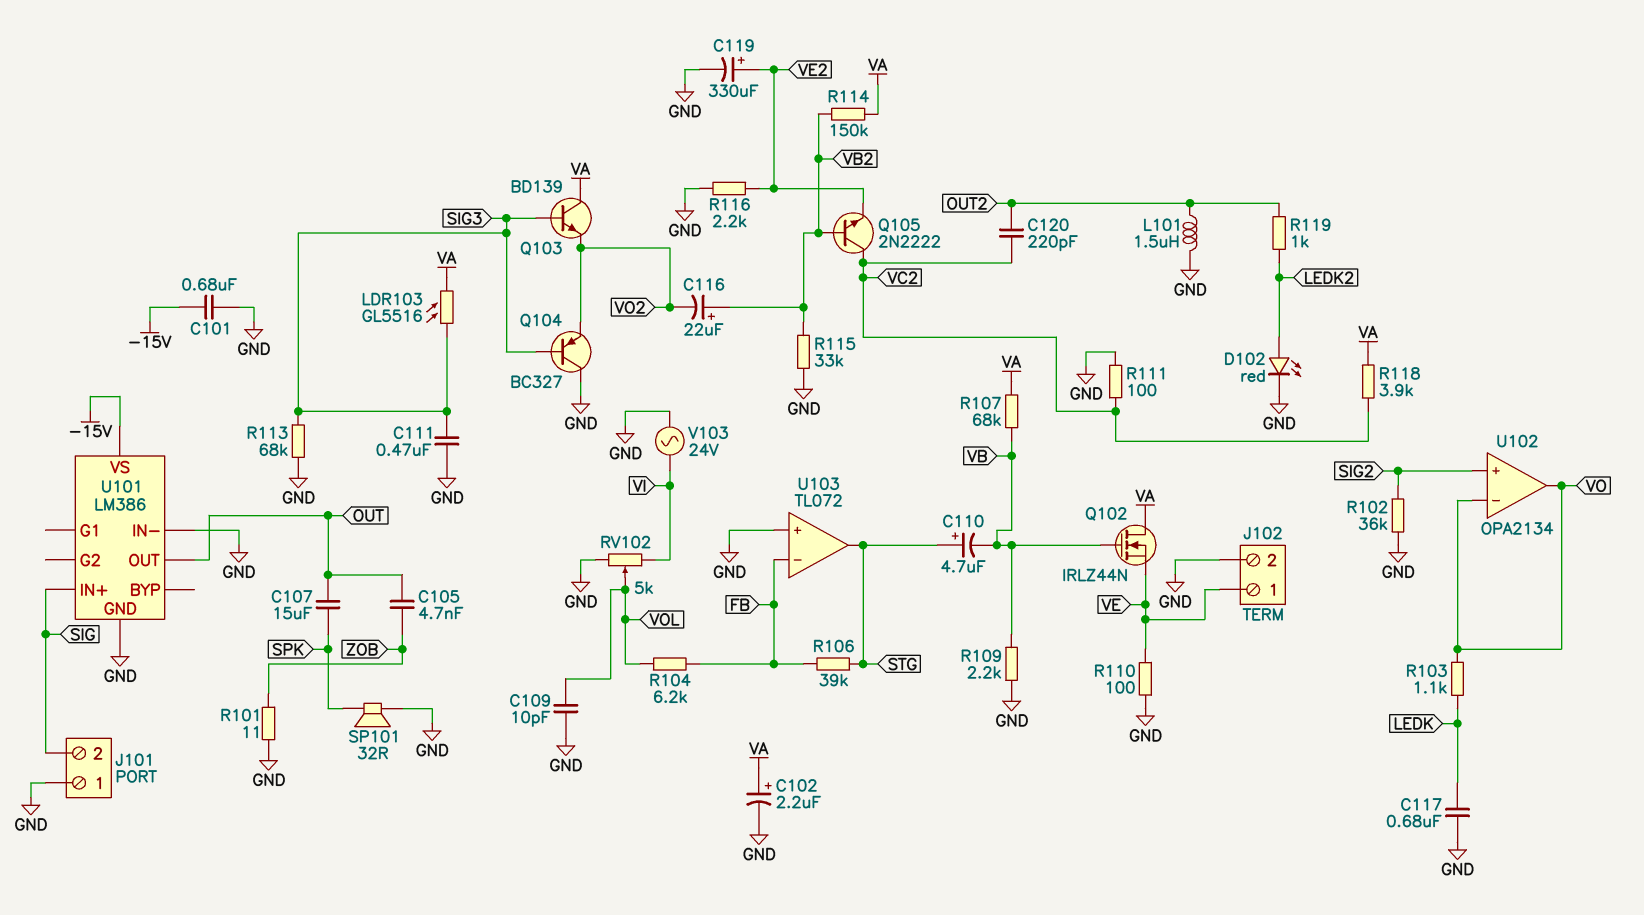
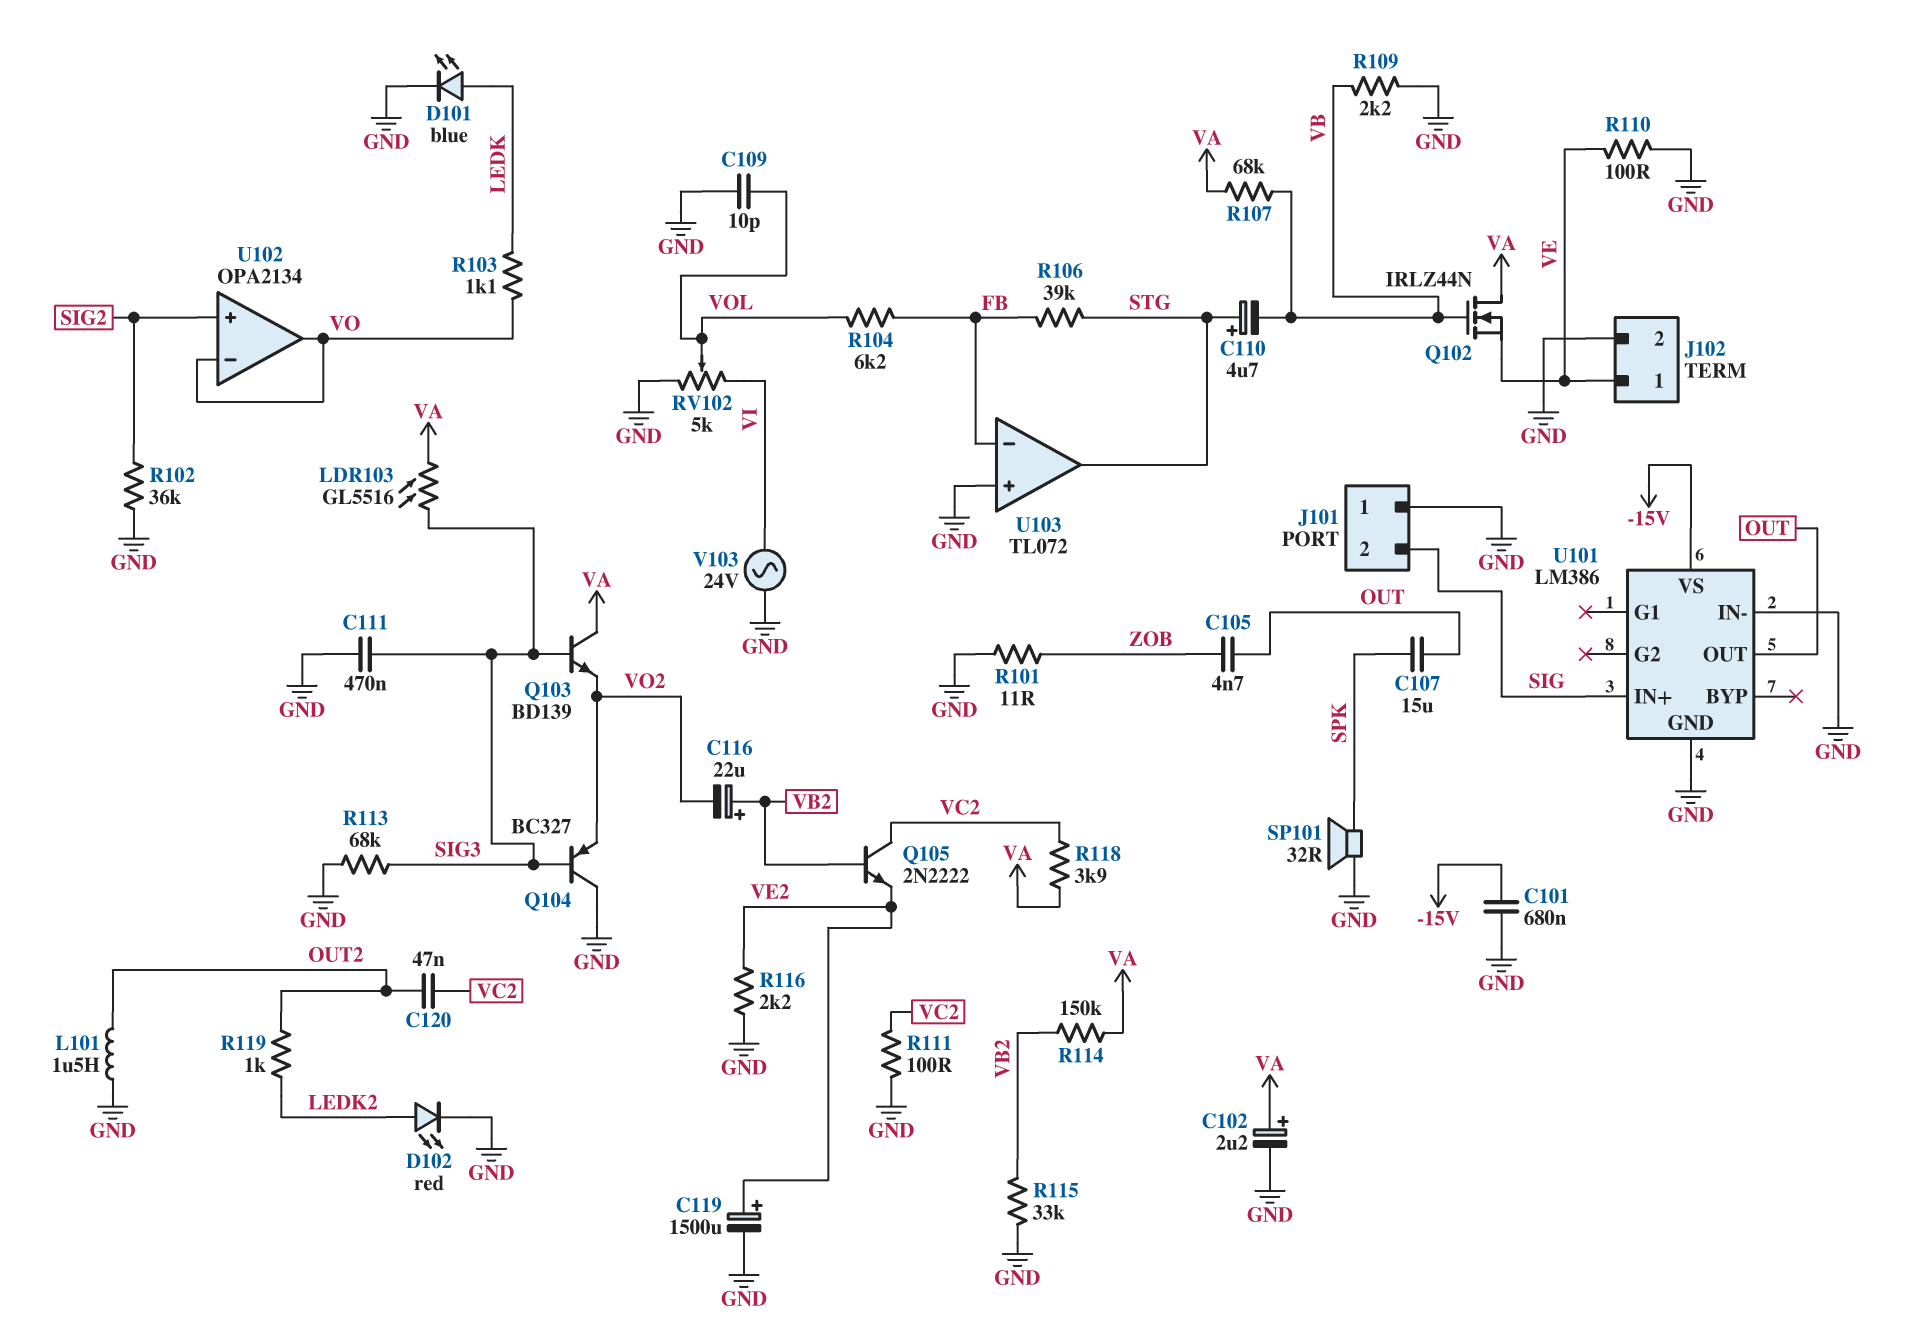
C117: 680nF (GND, LEDK) -> none
C119: 330uF (plus VE2, minus GND) -> 1500uF (plus VE2, minus GND)
C120: 220pF (OUT2, VC2) -> 47nF (OUT2, VC2)
D101: none -> LED blue (A LEDK, K GND)

